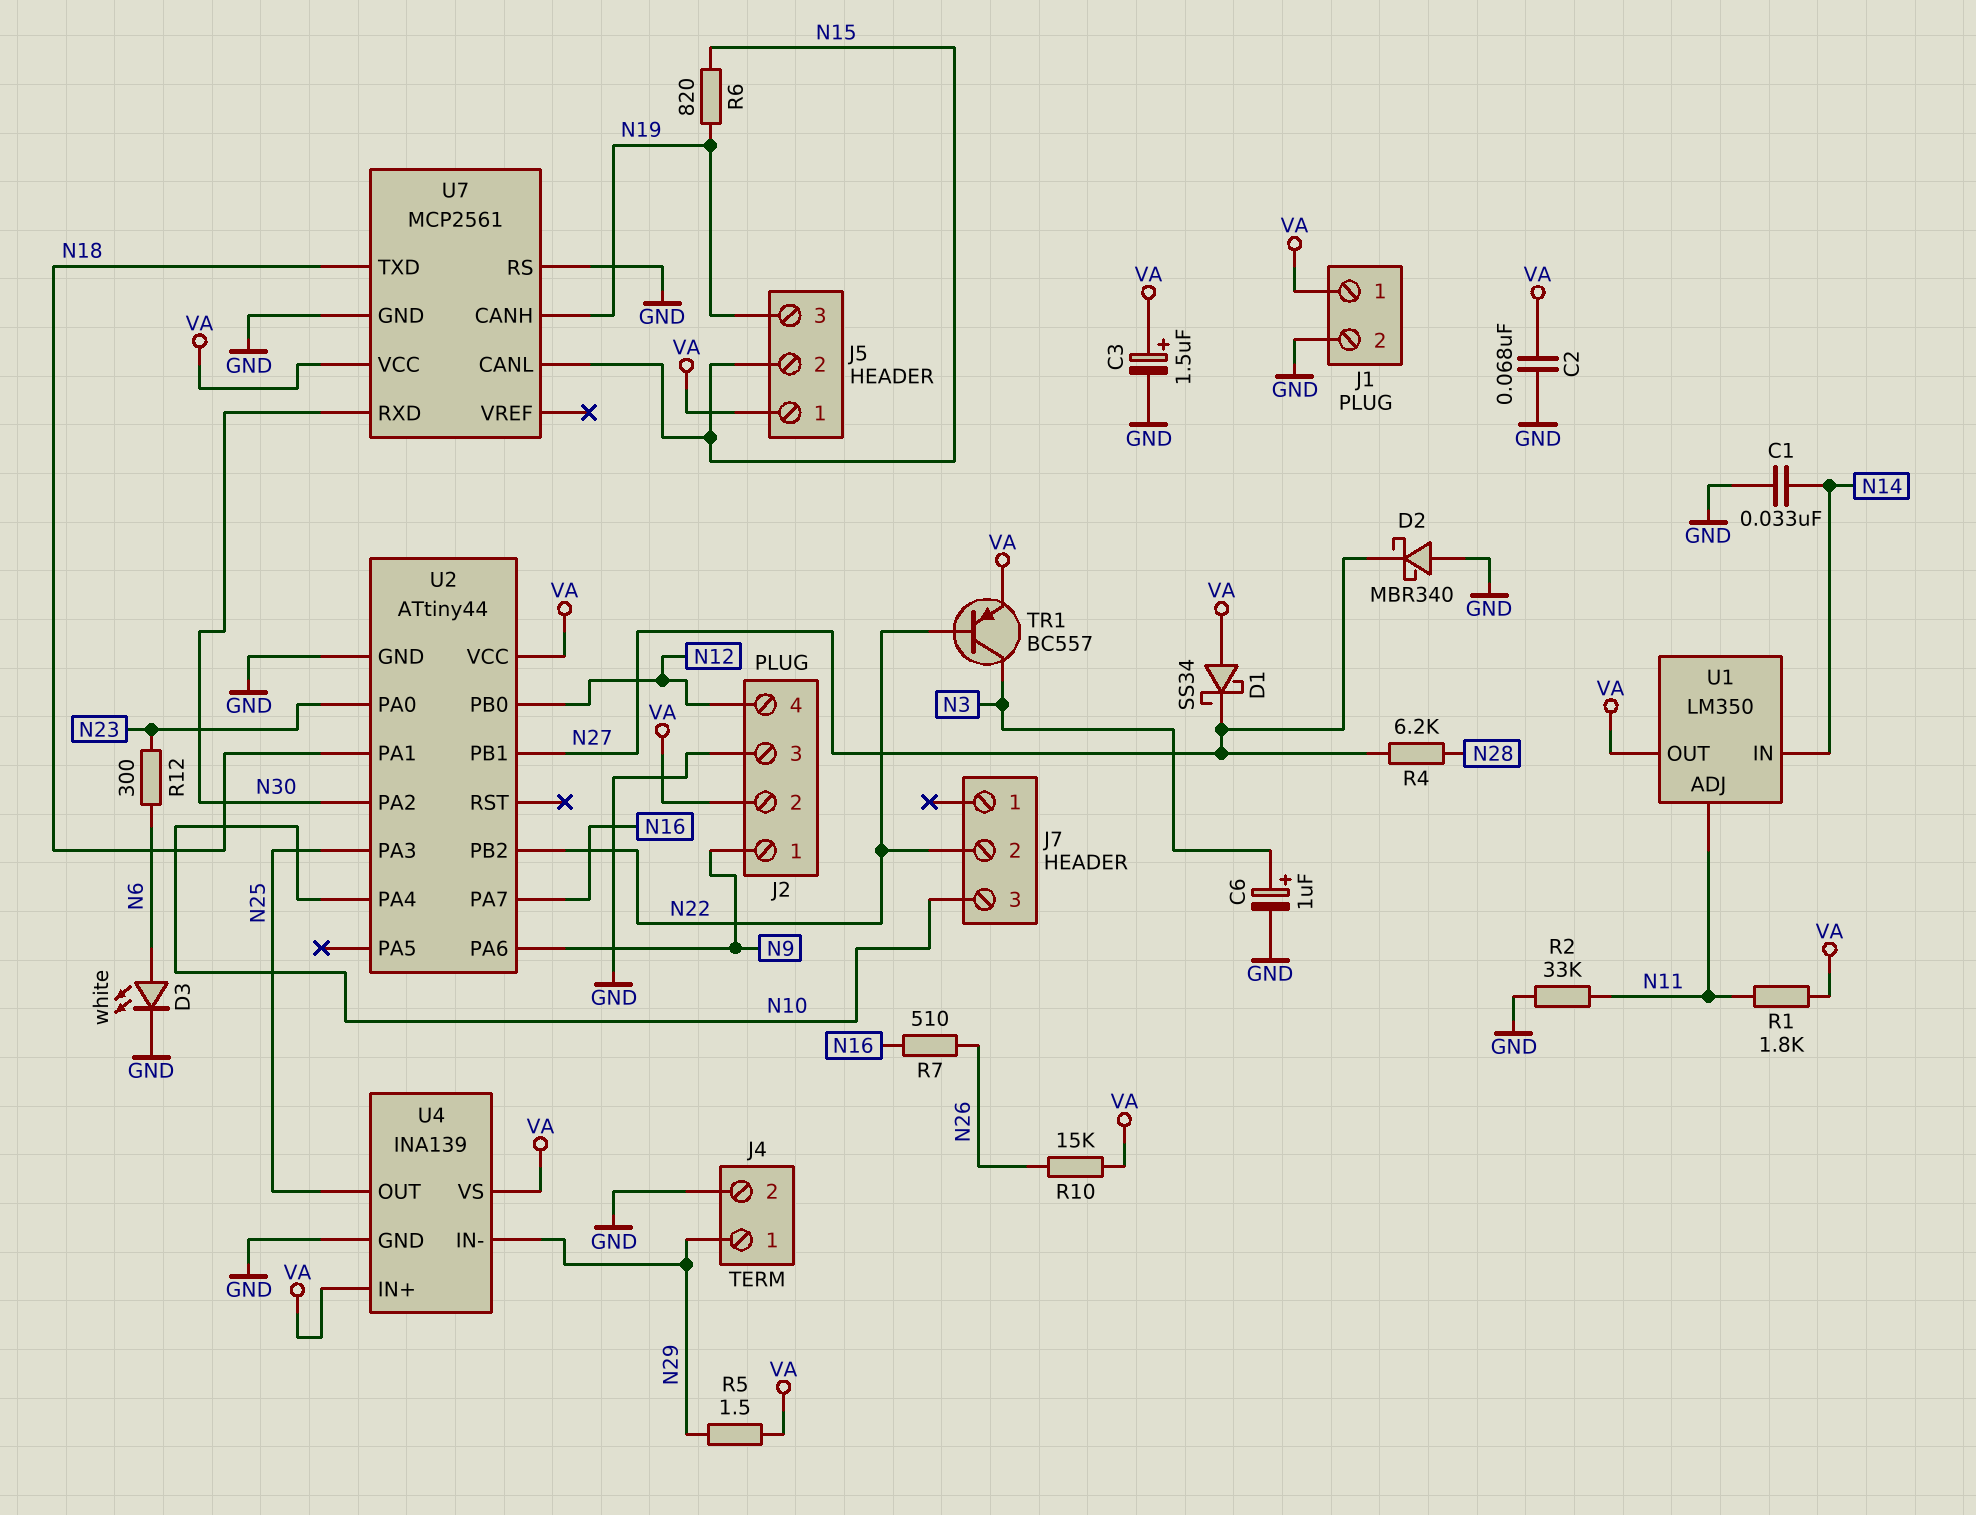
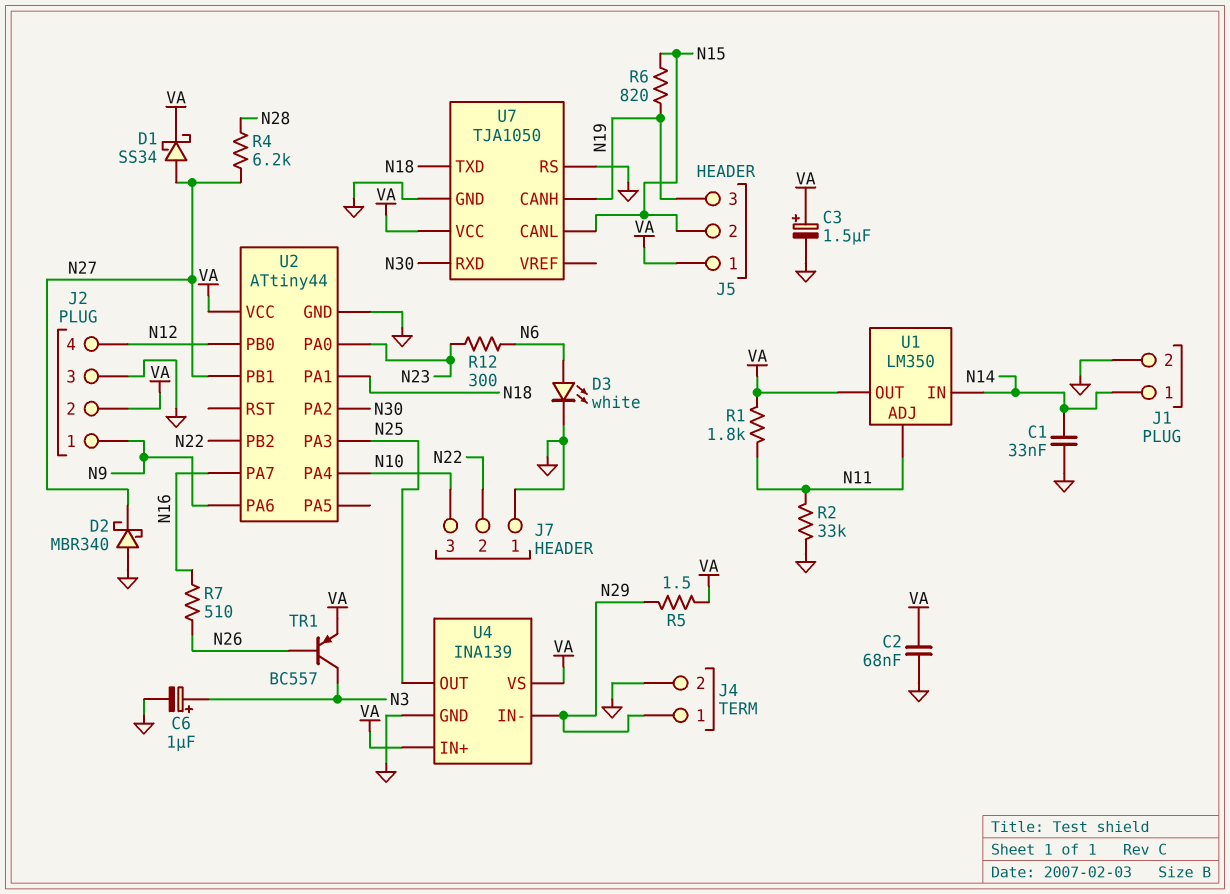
D1: schottky SS34 (A VA, K N27) -> schottky SS34 (A N27, K VA)
J1 pin 1: VA -> N14
J7 pin 1: none -> GND
R10: 15k (N26, VA) -> none
TR1: PNP BC557 (B N22, C N3, E VA) -> PNP BC557 (B N26, C N3, E VA)
U7: MCP2561 -> TJA1050

